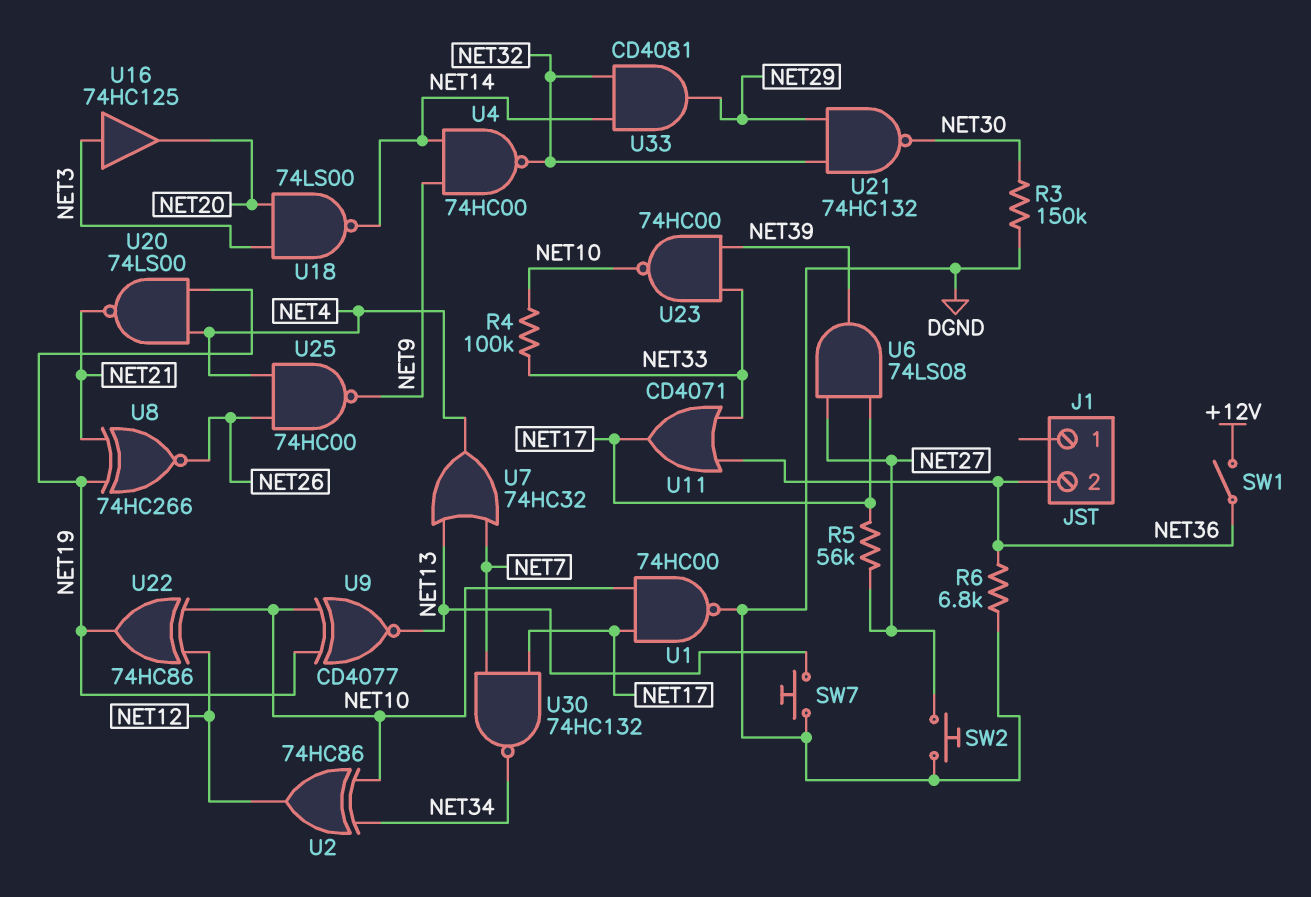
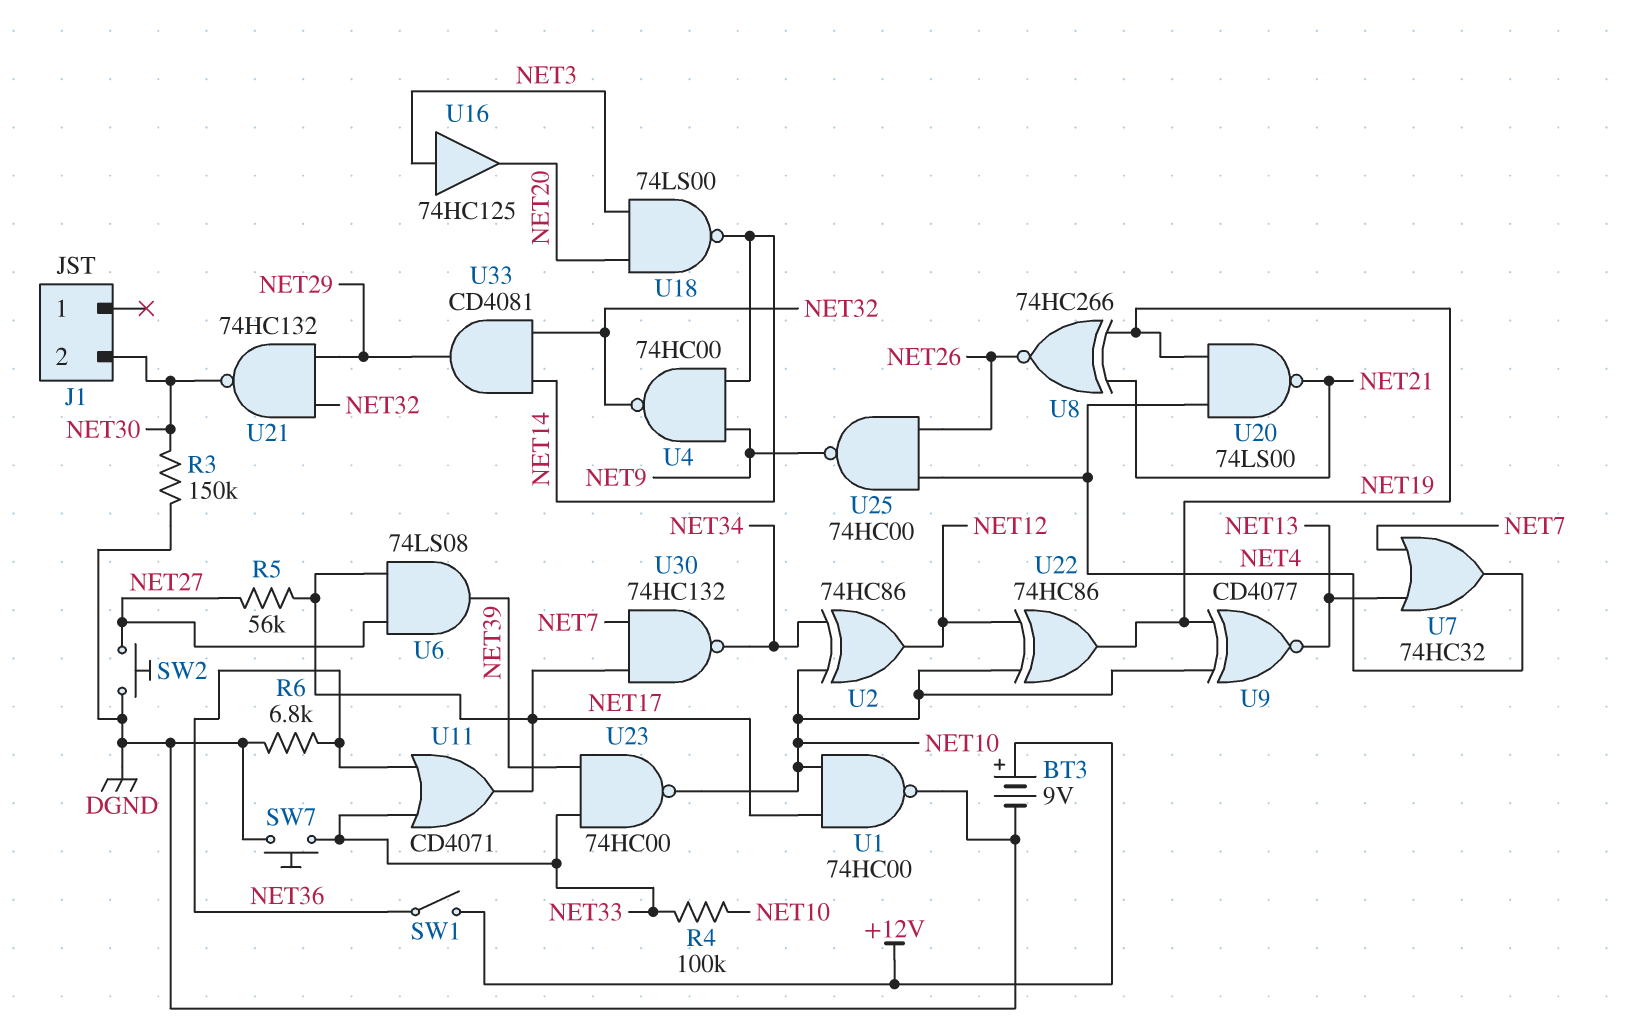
BT3: none -> 9V (plus +12V, minus DGND)
J1 pin 2: NET36 -> NET30
SW7: button (DGND, NET13) -> button (DGND, NET33)

